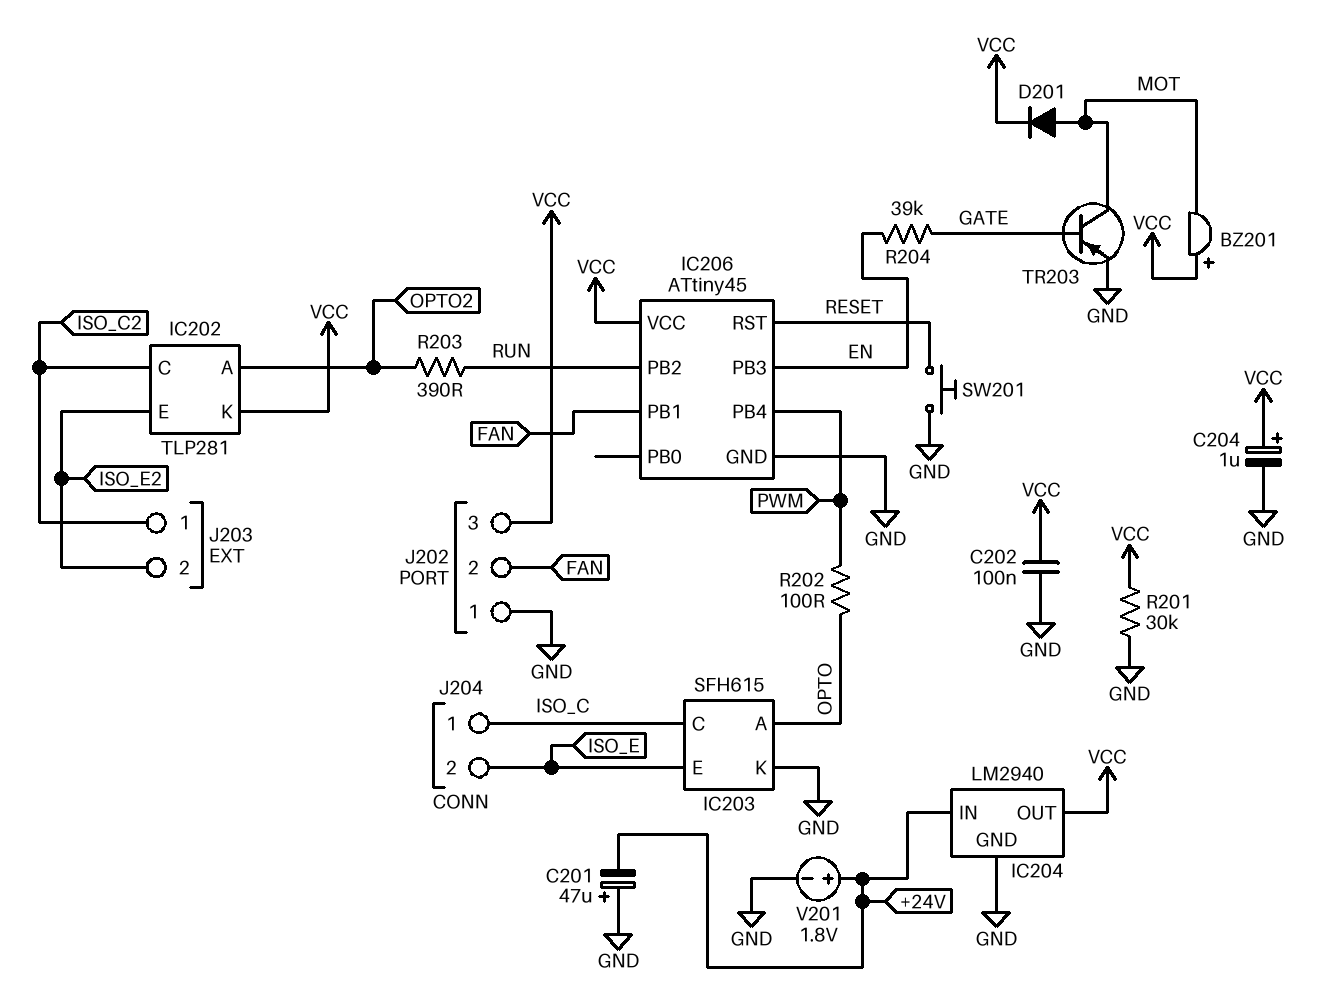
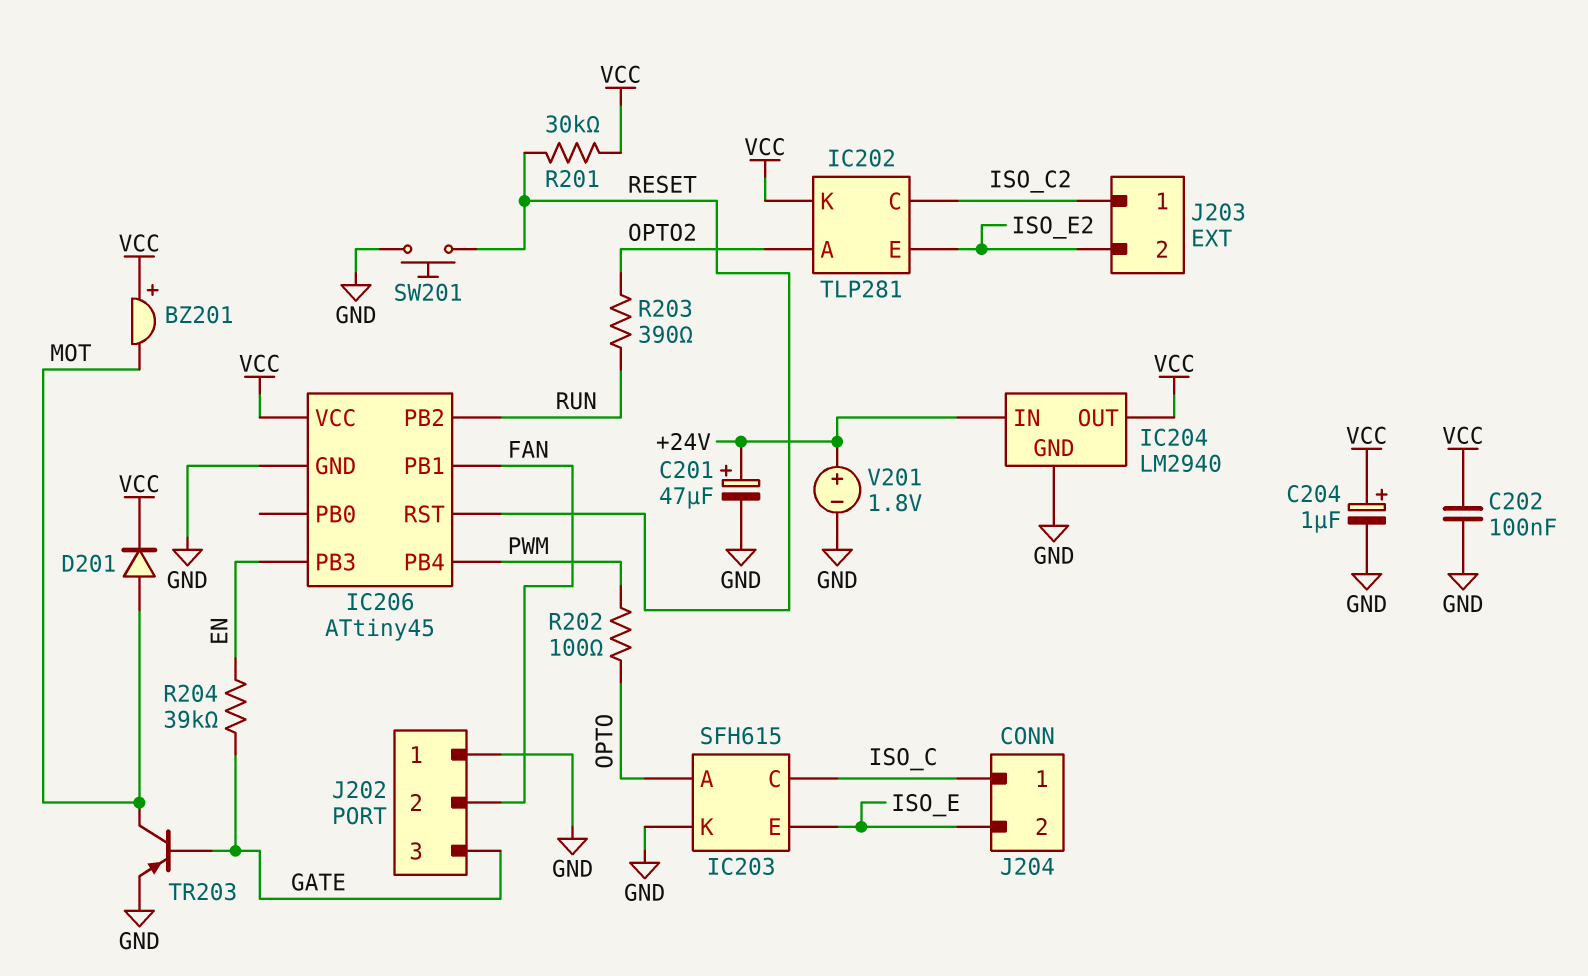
C201: 47uF (plus GND, minus +24V) -> 47uF (plus +24V, minus GND)
J202 pin 3: VCC -> GATE
R201: 30k (GND, VCC) -> 30k (RESET, VCC)

